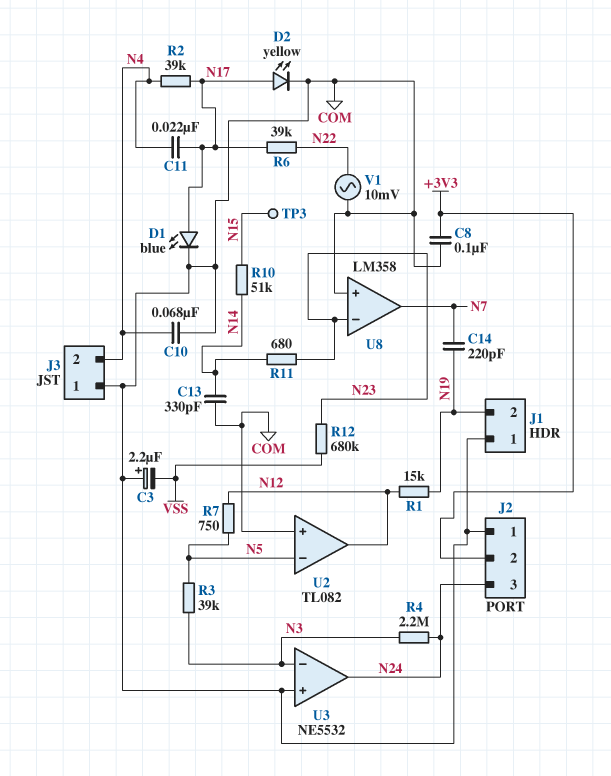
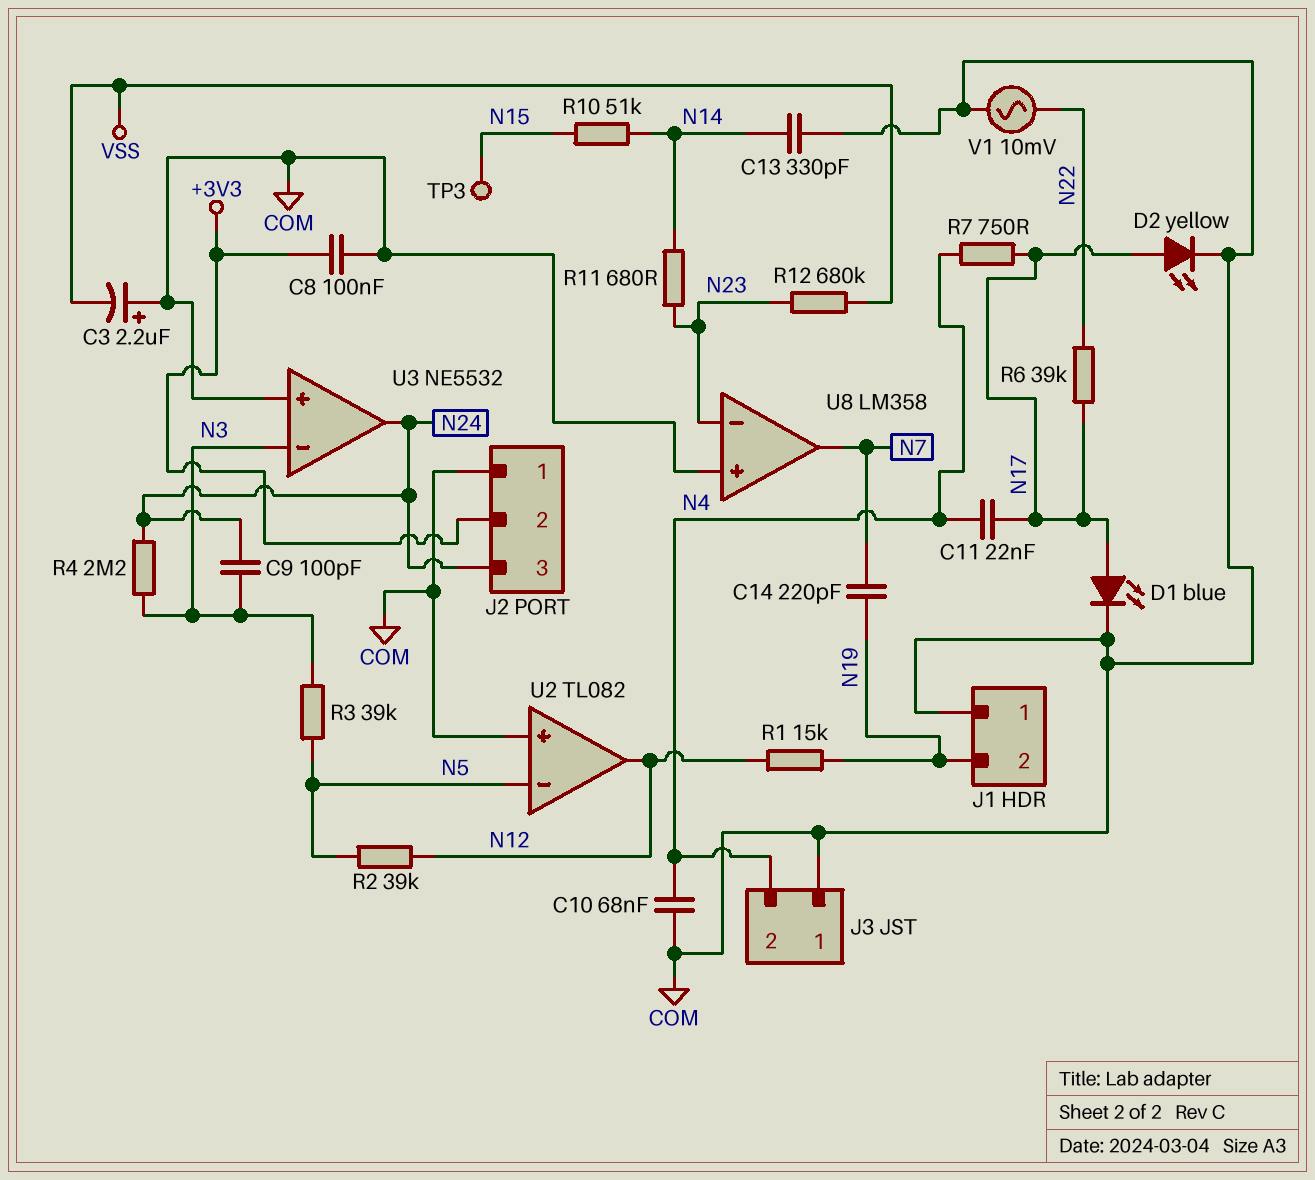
C9: none -> 100pF (N3, N24)
R2: 39k (N4, N17) -> 39k (N5, N12)
R7: 750 (N5, N12) -> 750 (N4, N17)

